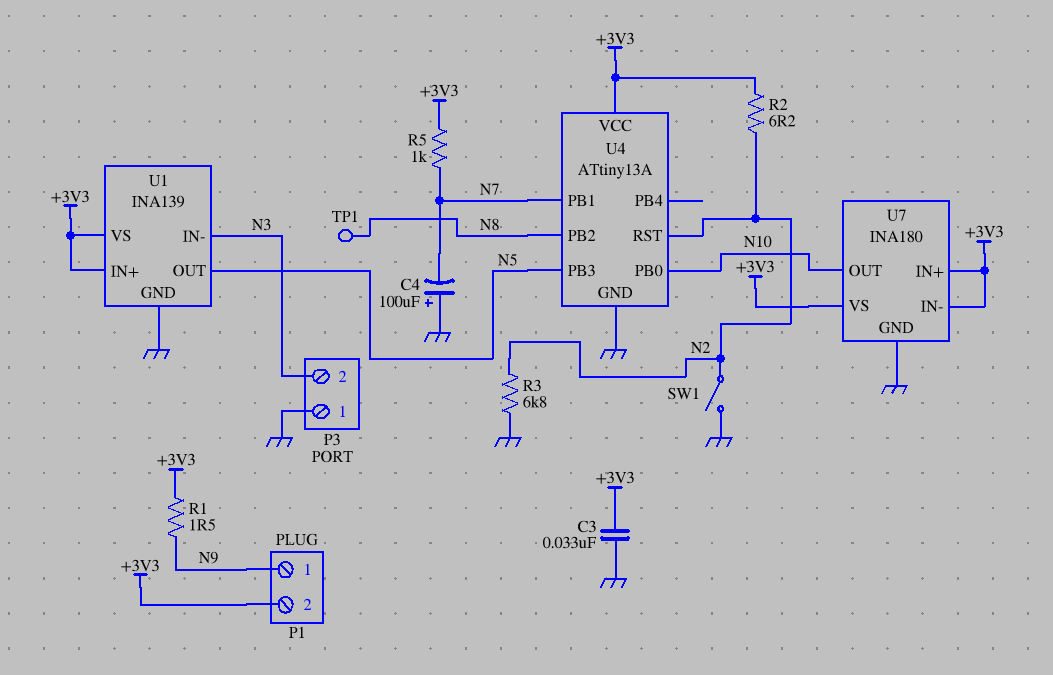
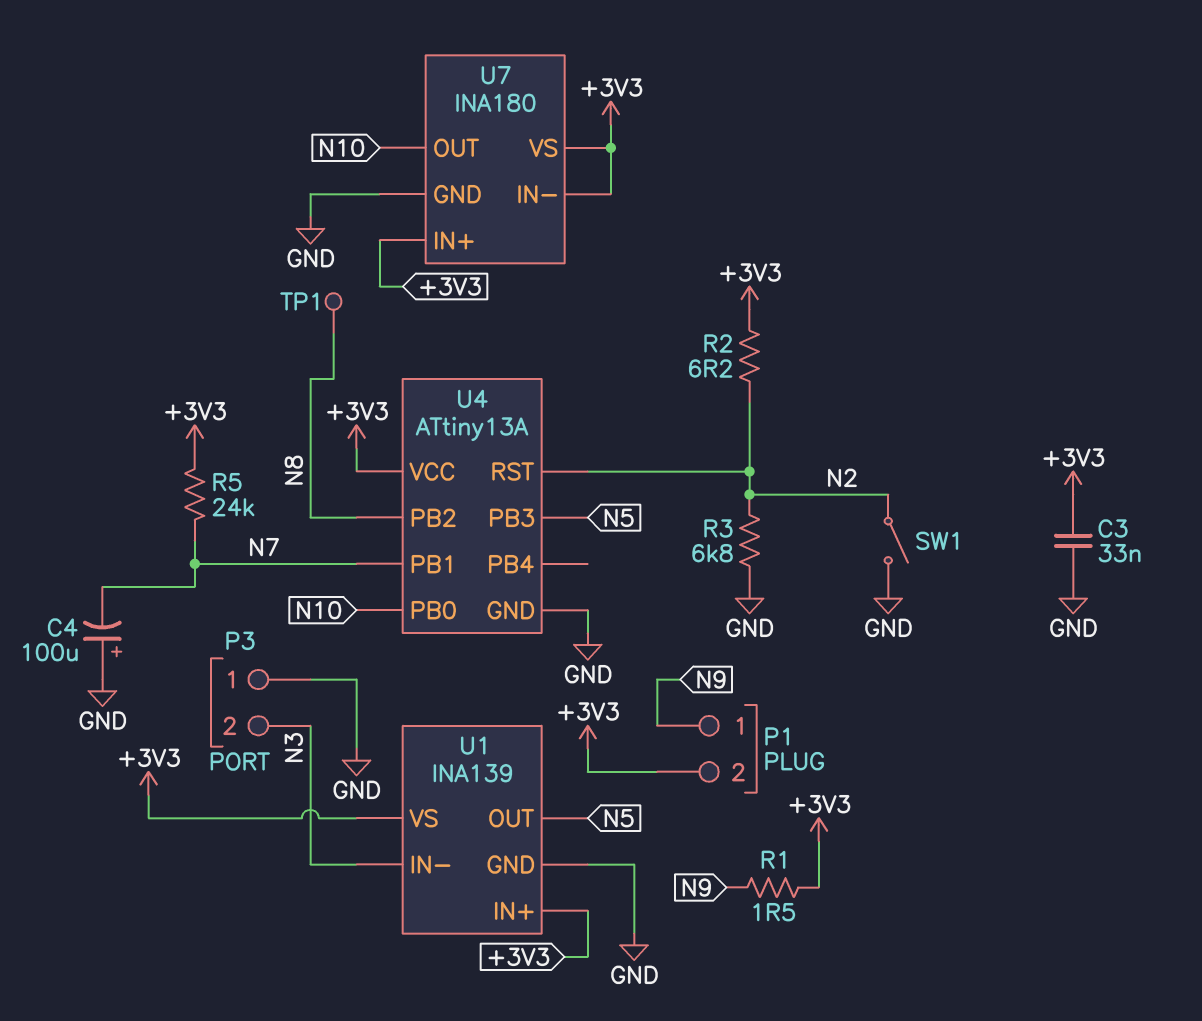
R5: 1k (+3V3, N7) -> 24k (+3V3, N7)

